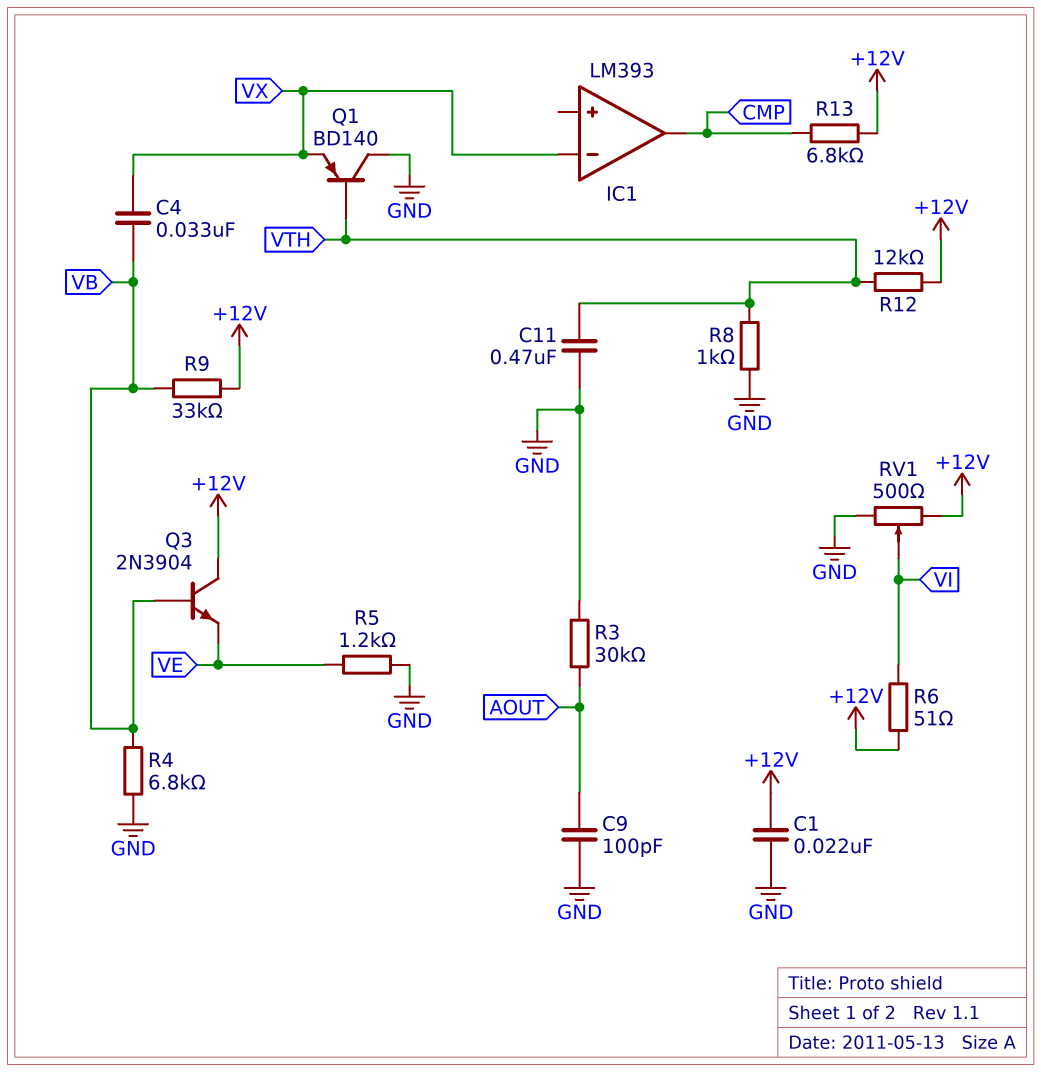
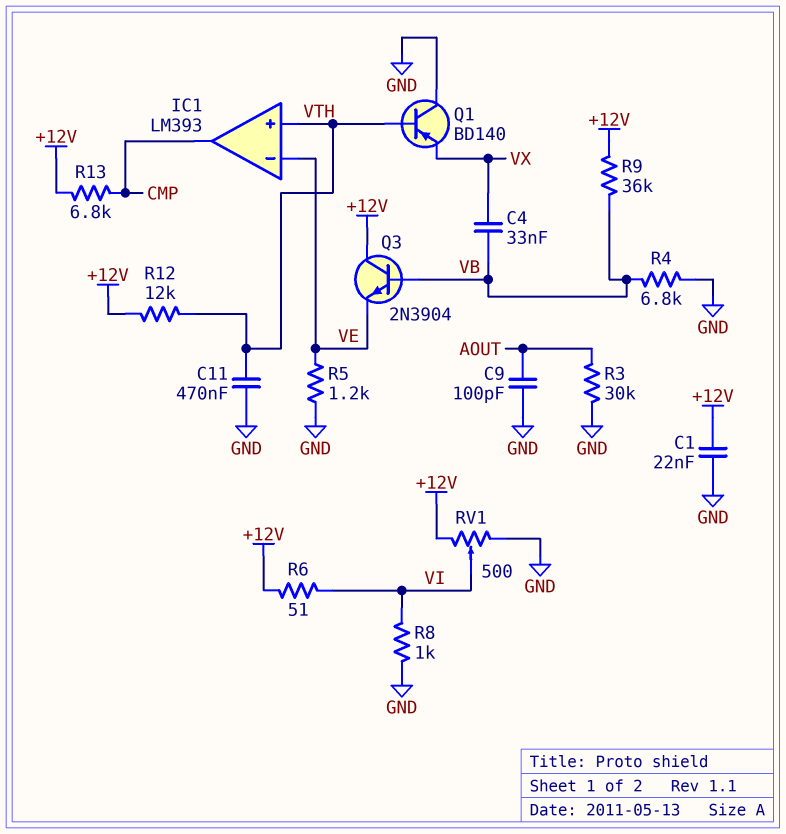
IC1 pin in+: none -> VTH
IC1 pin in-: VX -> VE
R8: 1k (GND, VTH) -> 1k (GND, VI)
R9: 33k (+12V, VB) -> 36k (+12V, VB)

